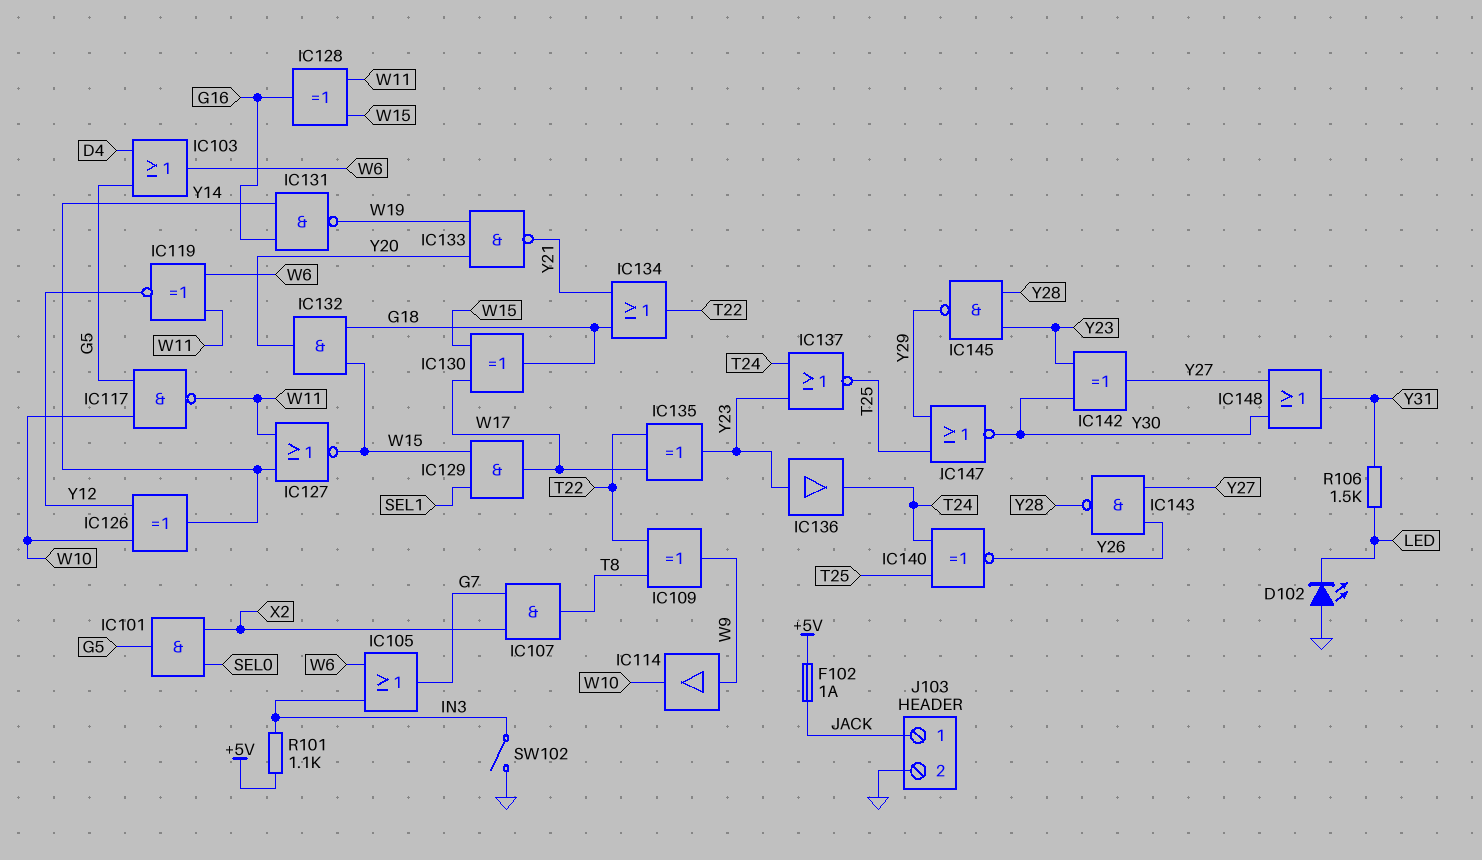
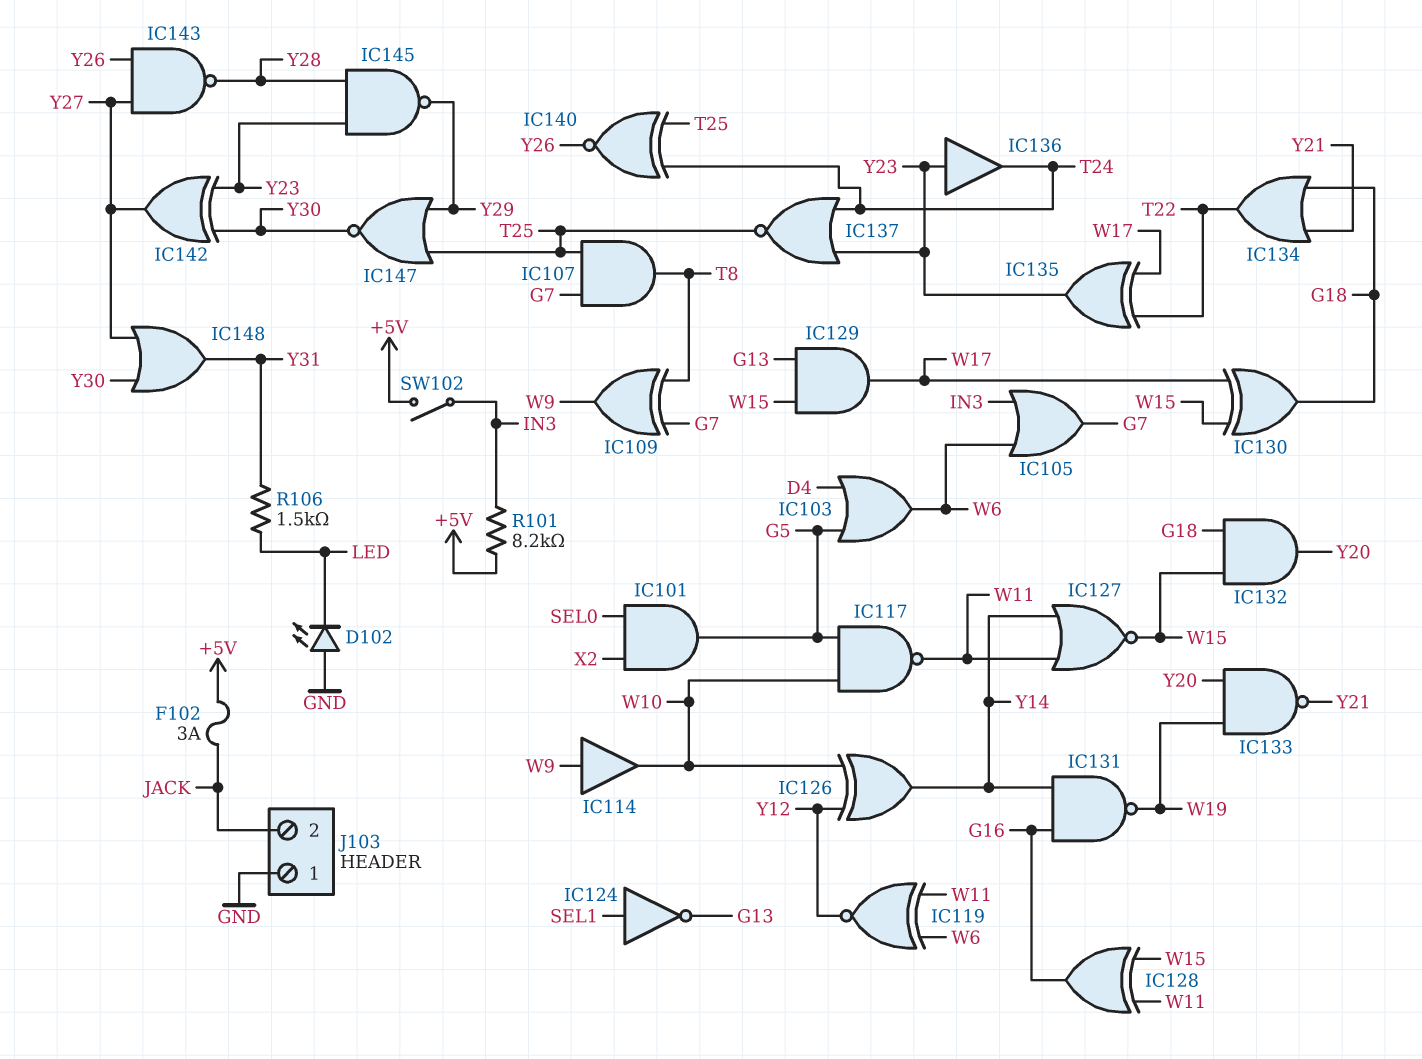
F102: 1A (+5V, JACK) -> 3A (+5V, JACK)
IC107: AND (in G7, in X2, out T8) -> AND (in G7, in T25, out T8)
IC109: XOR (in T8, in T22, out W9) -> XOR (in G7, in T8, out W9)
IC124: none -> NOT (in SEL1, out G13)
IC129: AND (in SEL1, in W15, out W17) -> AND (in G13, in W15, out W17)
J103 pin 1: JACK -> GND
J103 pin 2: GND -> JACK
R101: 1.1k (+5V, IN3) -> 8.2k (+5V, IN3)
SW102: switch (GND, IN3) -> switch (+5V, IN3)

